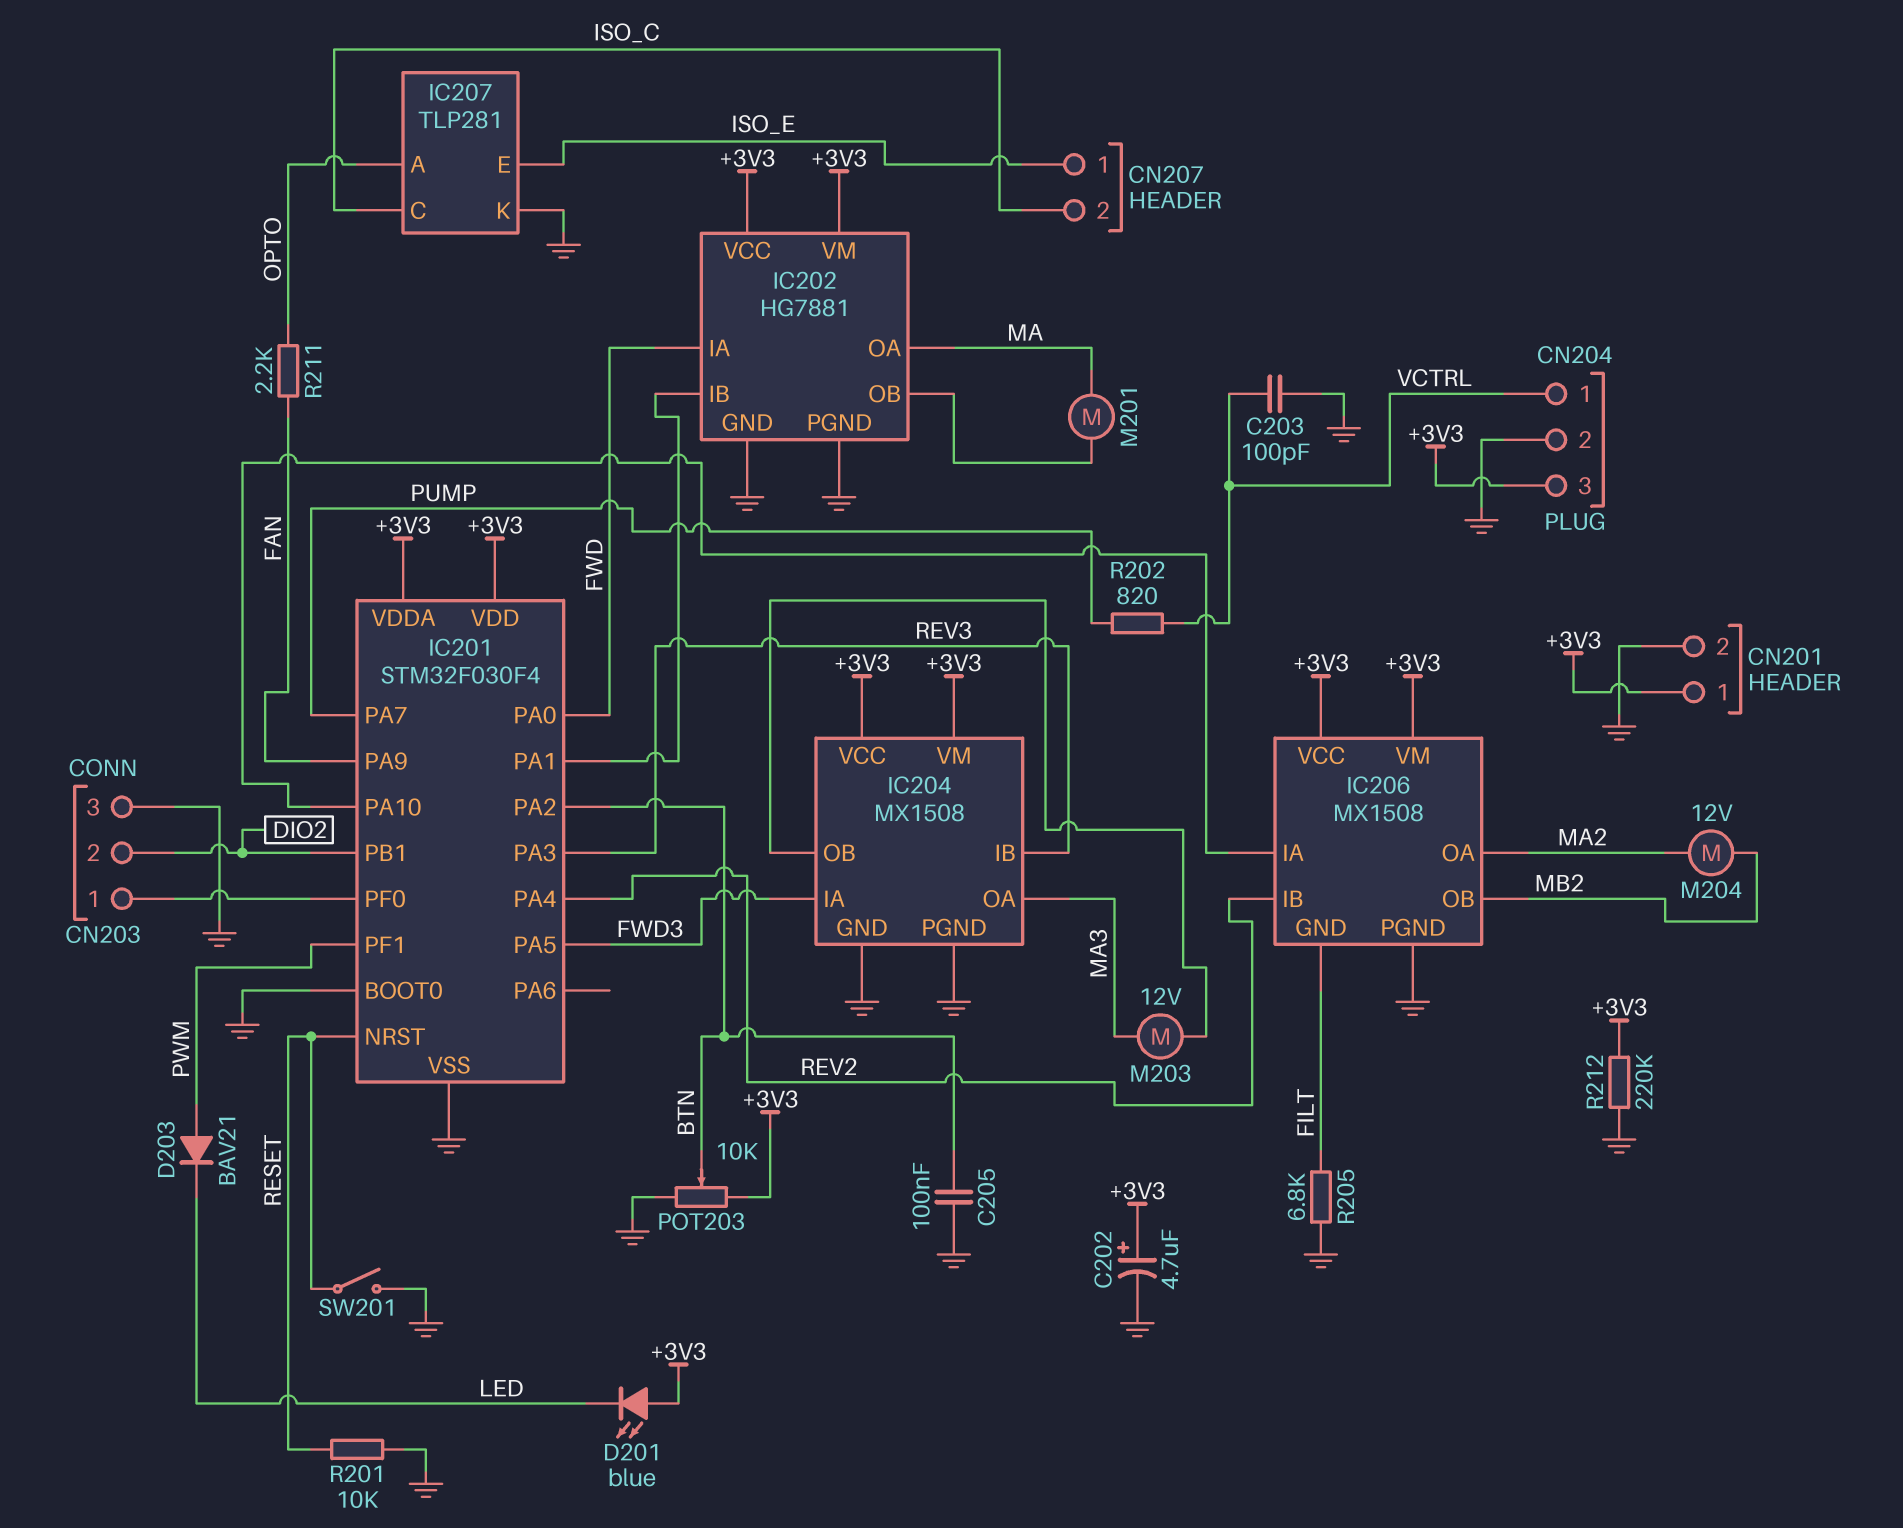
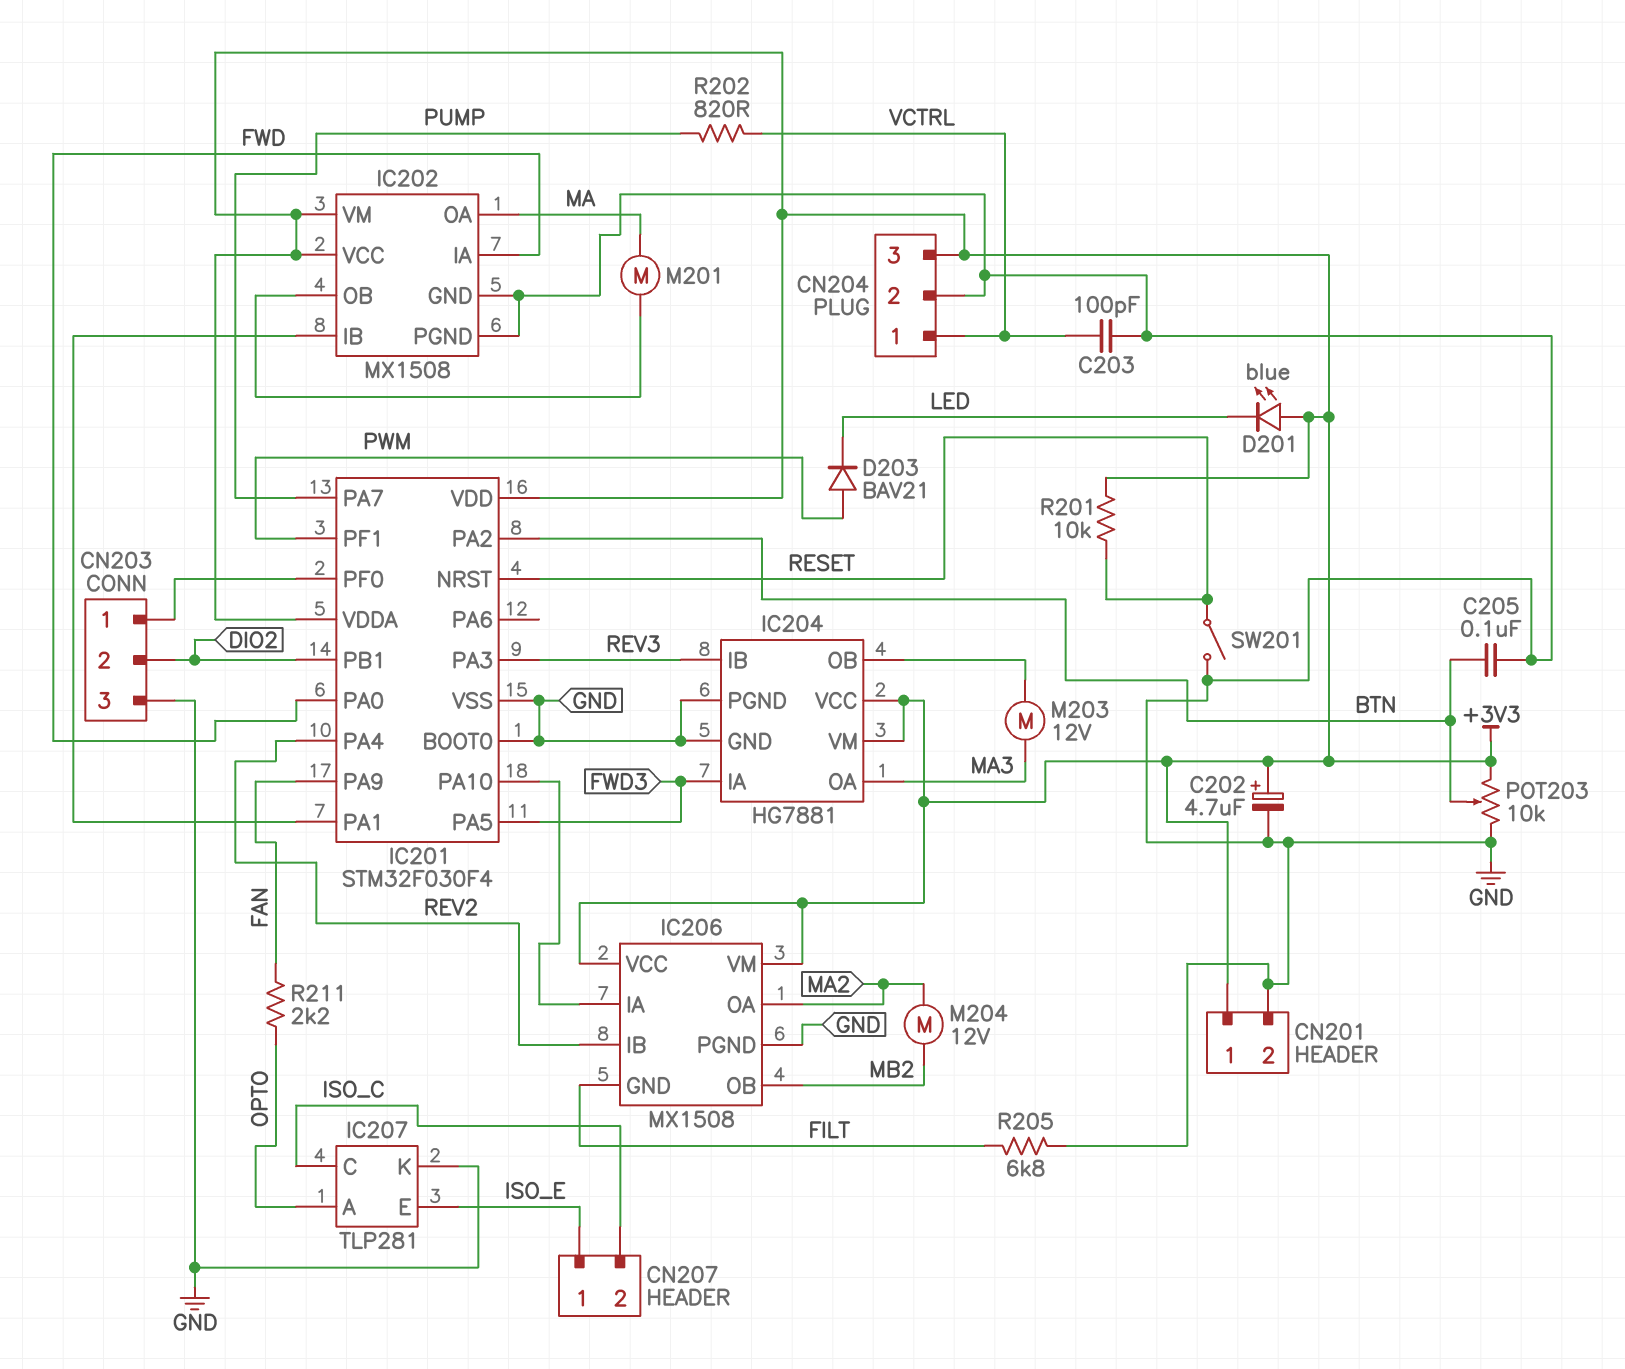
IC202: HG7881 -> MX1508
IC204: MX1508 -> HG7881
R201: 10k (GND, RESET) -> 10k (+3V3, RESET)
R212: 220k (+3V3, GND) -> none

